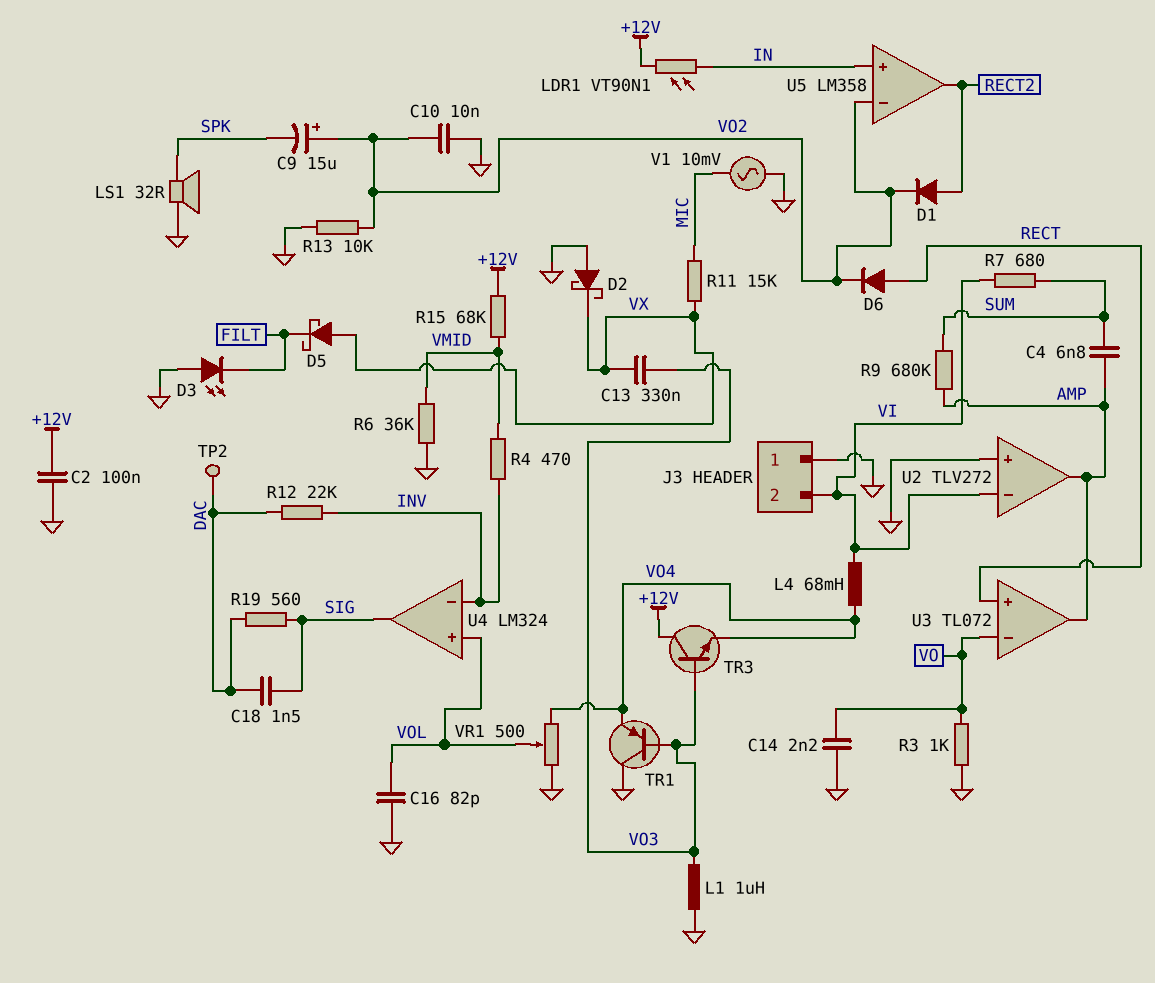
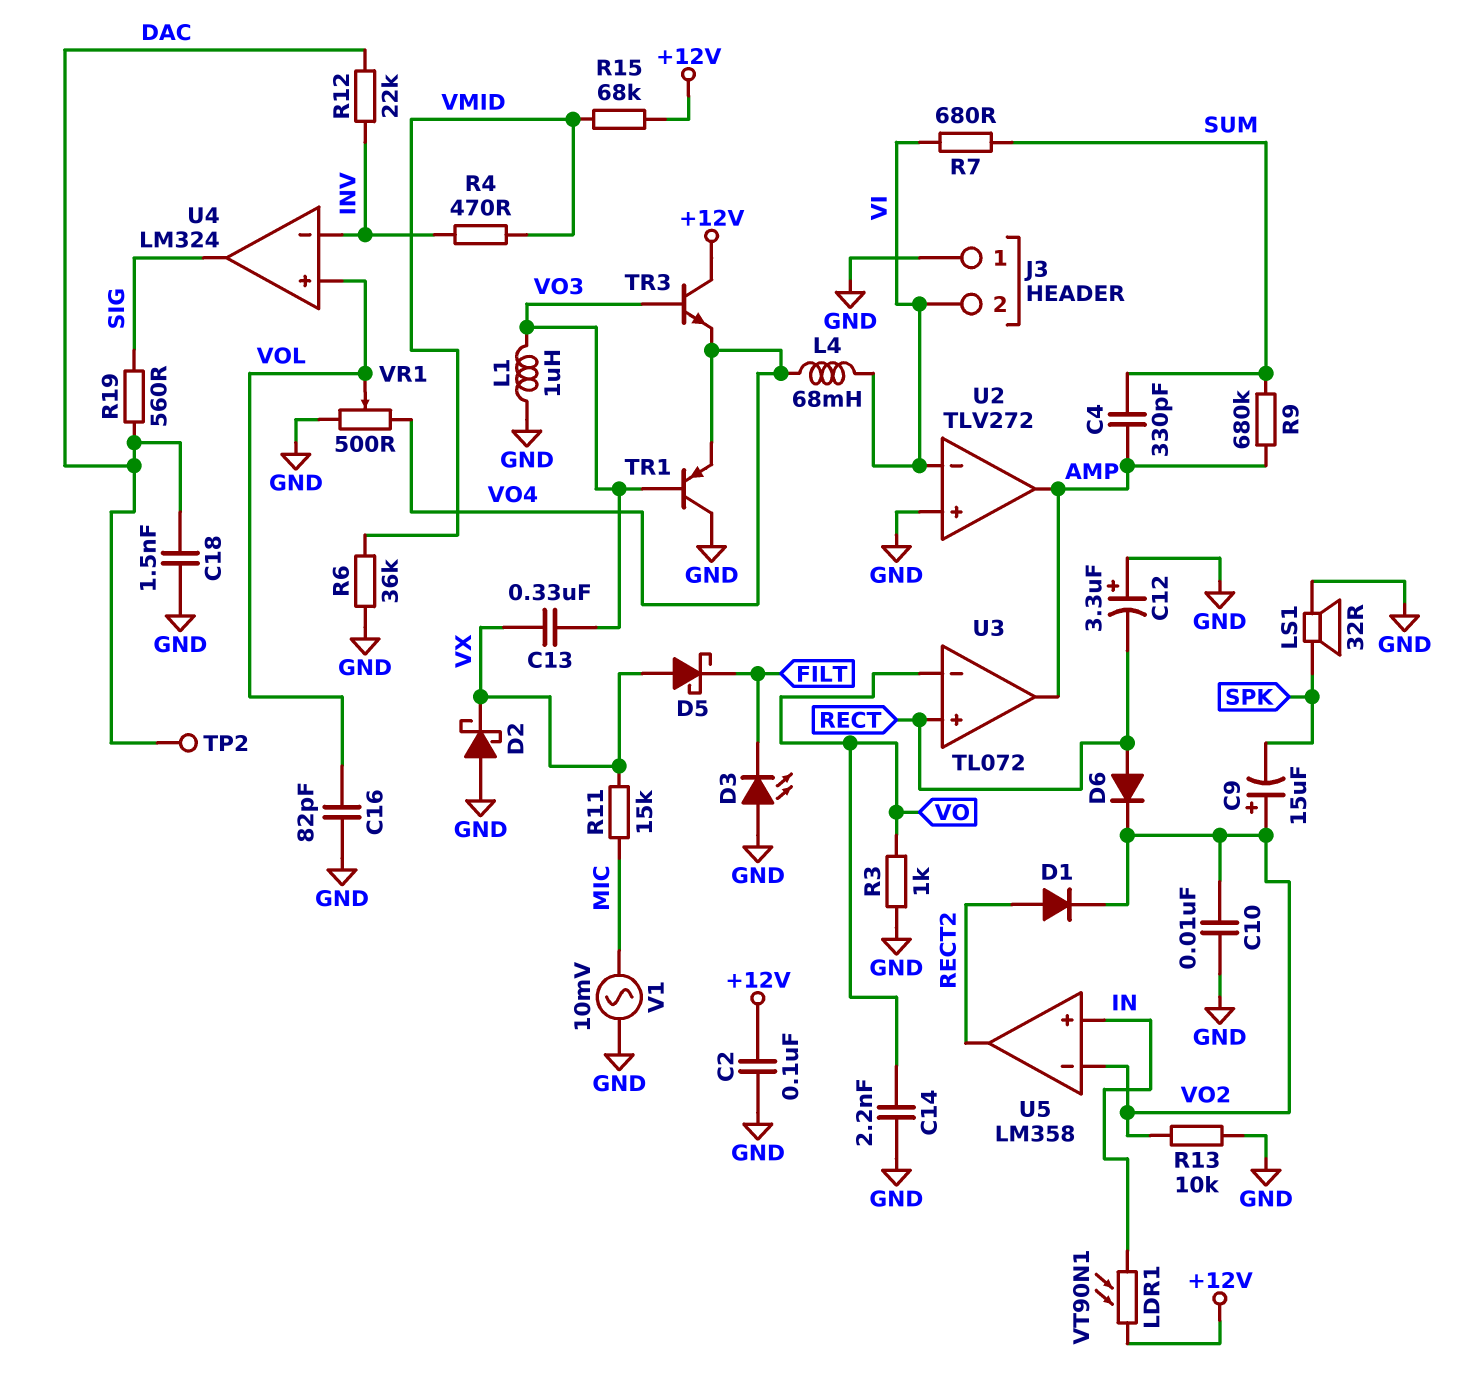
C4: 6.8nF (AMP, SUM) -> 330pF (AMP, SUM)
C12: none -> 3.3uF (plus GND, minus RECT)
C18: 1.5nF (DAC, SIG) -> 1.5nF (DAC, GND)

